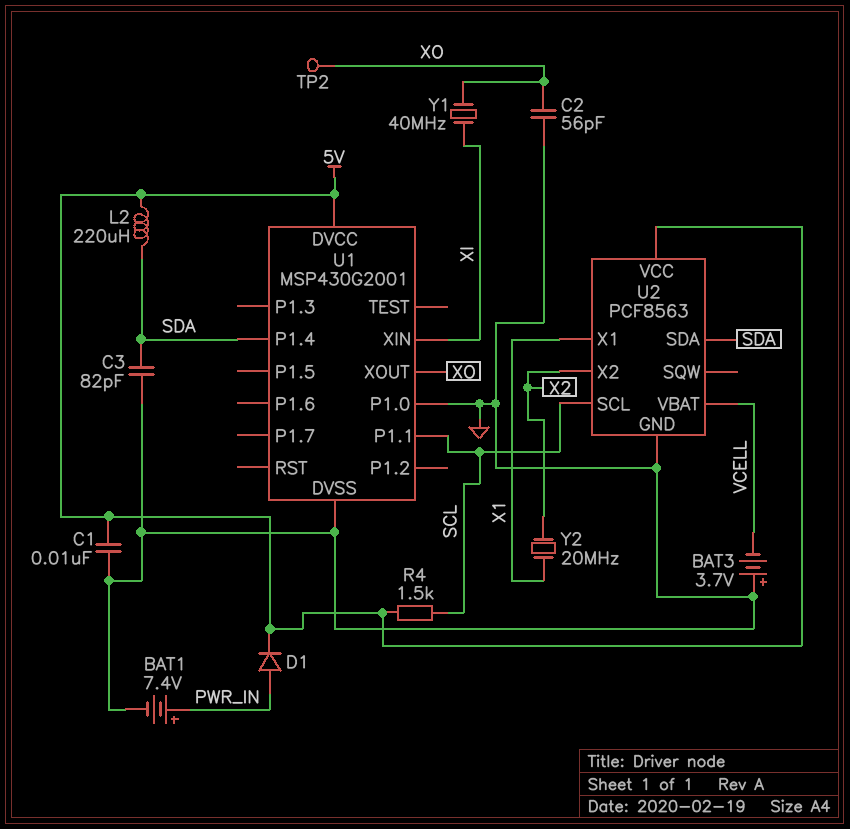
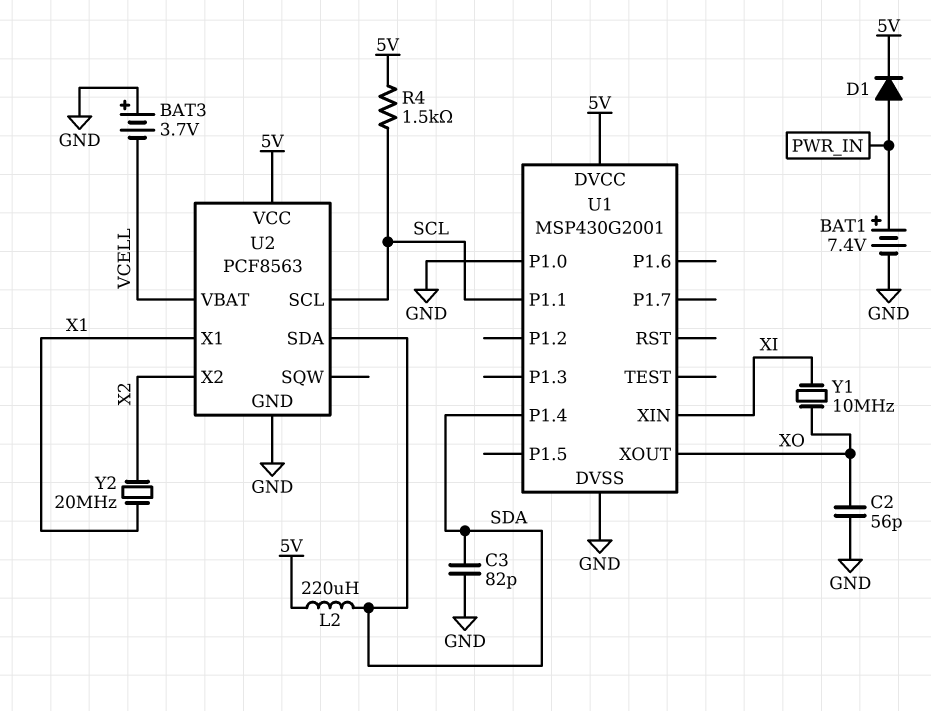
C1: 10nF (5V, GND) -> none
TP2: test point (XO) -> none
Y1: 40MHz (XI, XO) -> 10MHz (XI, XO)

